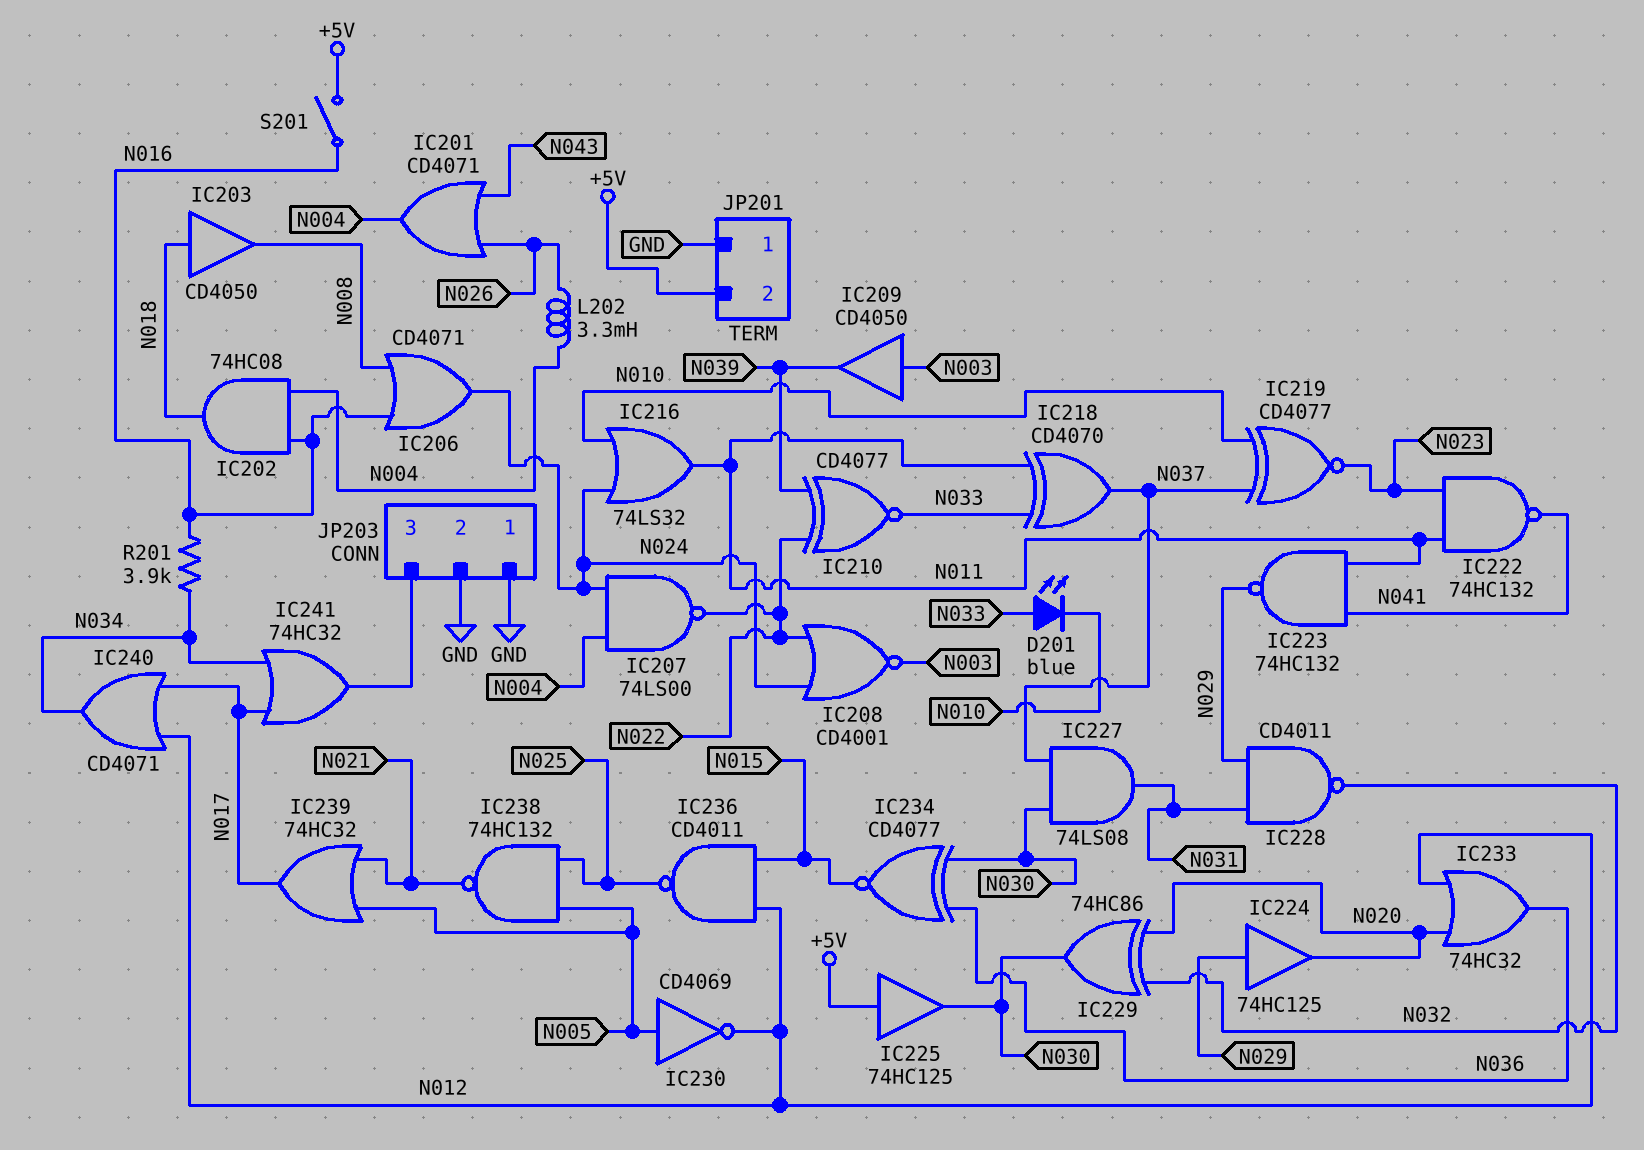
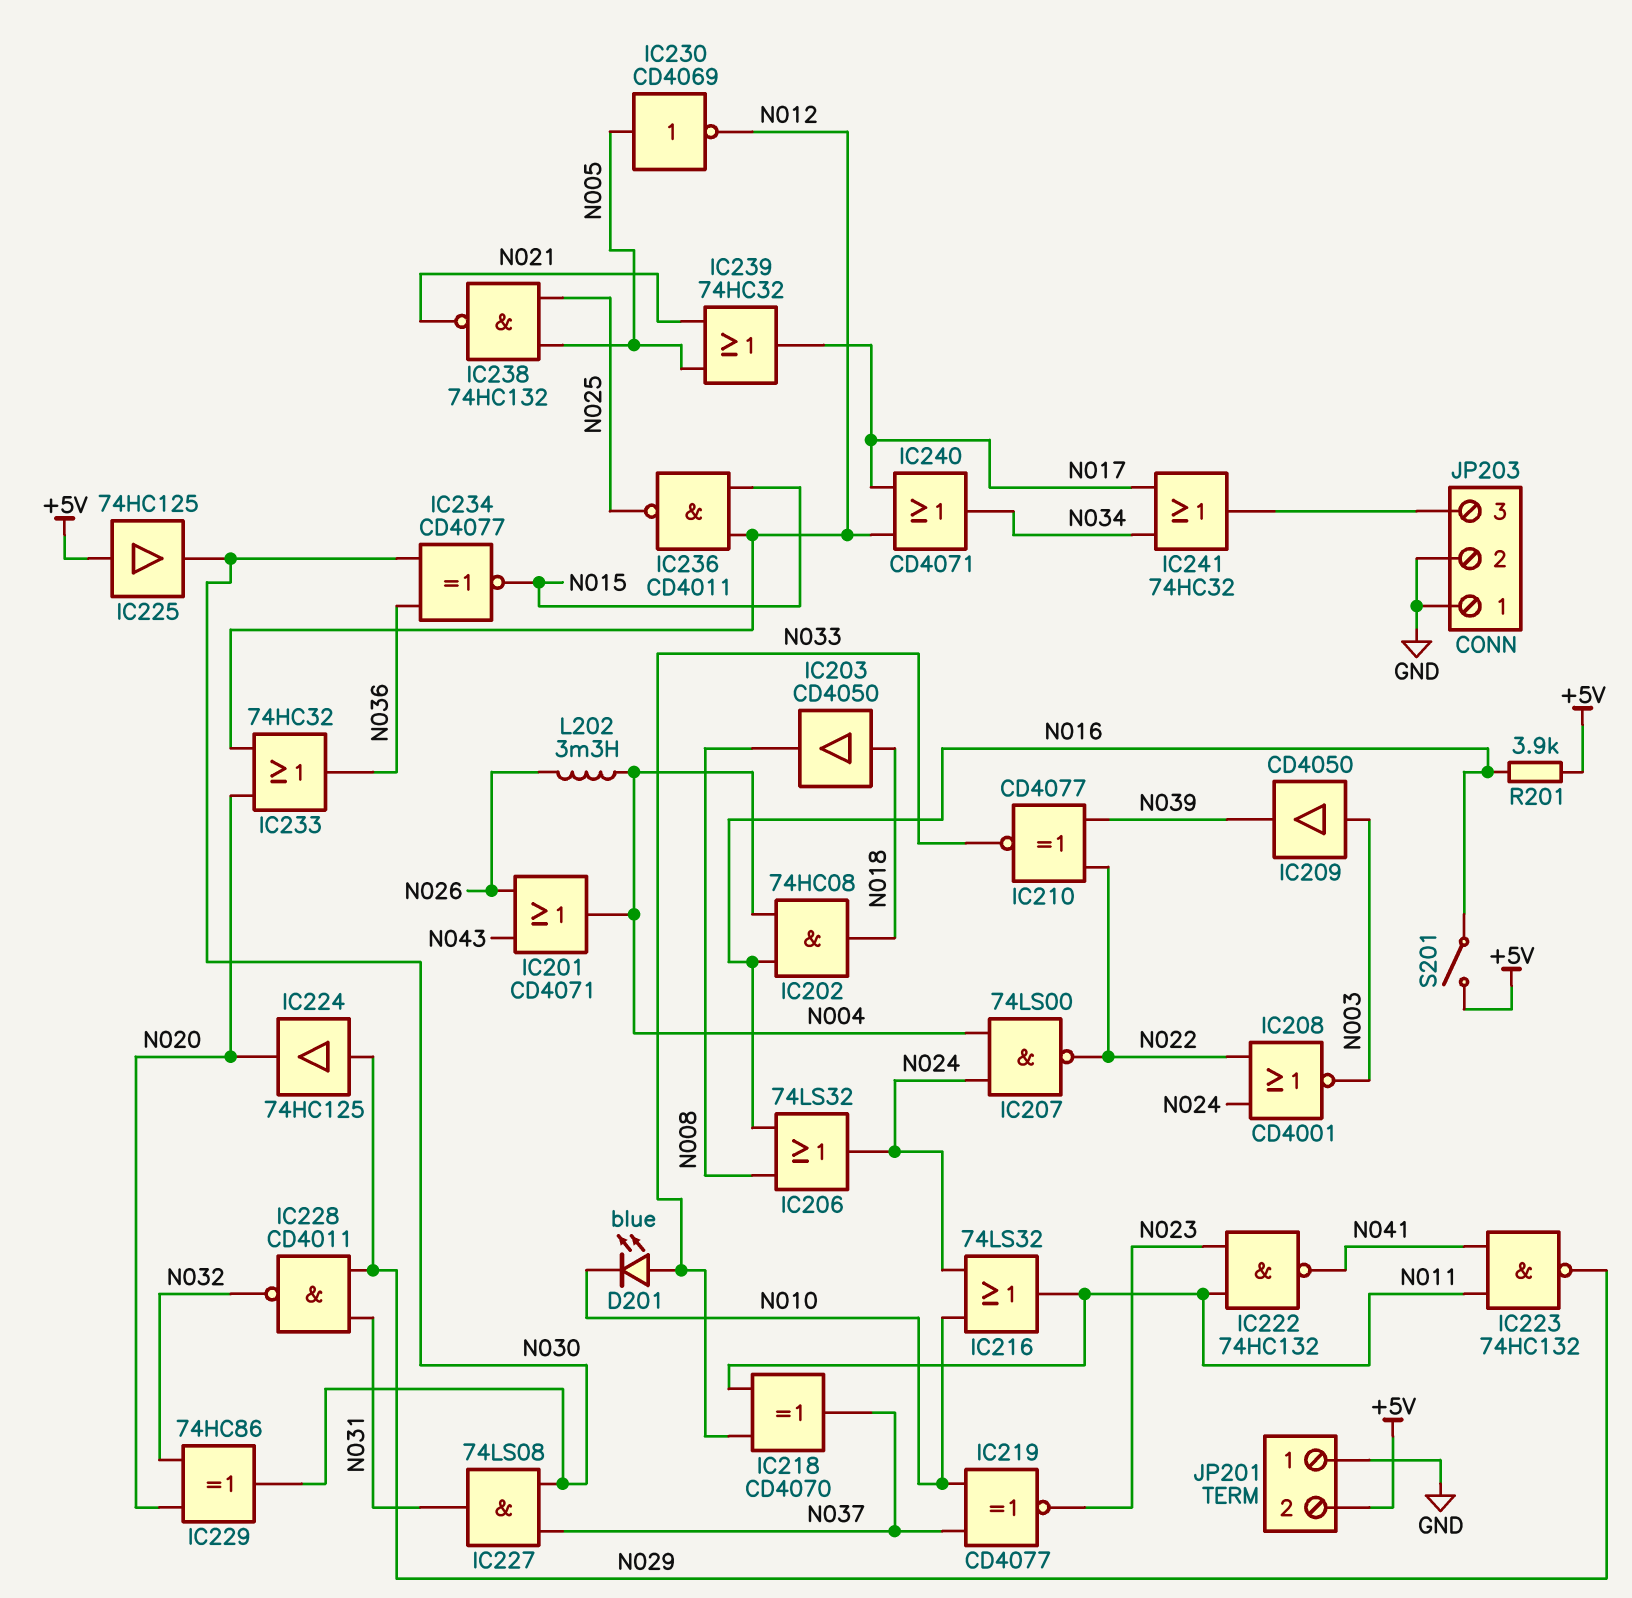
IC206: OR CD4071 (in N008, in N016, out N024) -> OR 74LS32 (in N008, in N016, out N024)
R201: 3.9k (N016, N034) -> 3.9k (+5V, N016)

